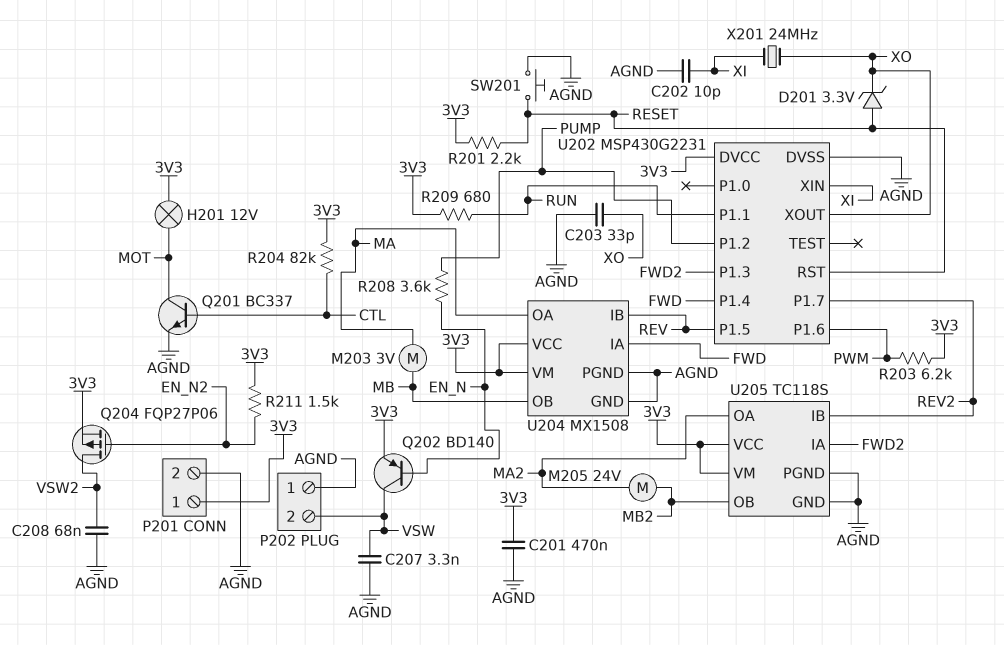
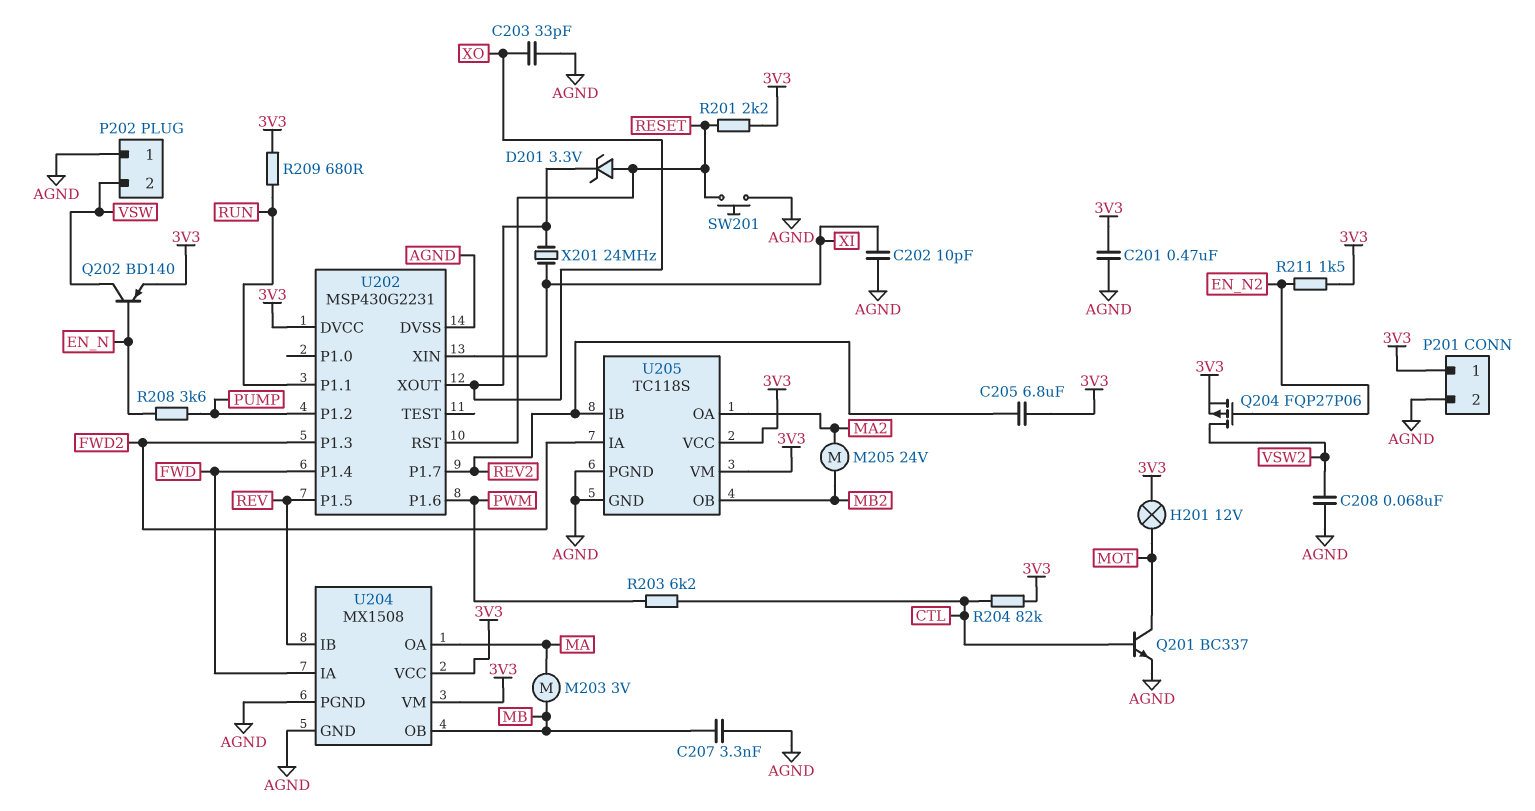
C205: none -> 6.8uF (3V3, REV2)
C207: 3.3nF (AGND, VSW) -> 3.3nF (AGND, MB)
R203: 6.2k (3V3, PWM) -> 6.2k (CTL, PWM)

